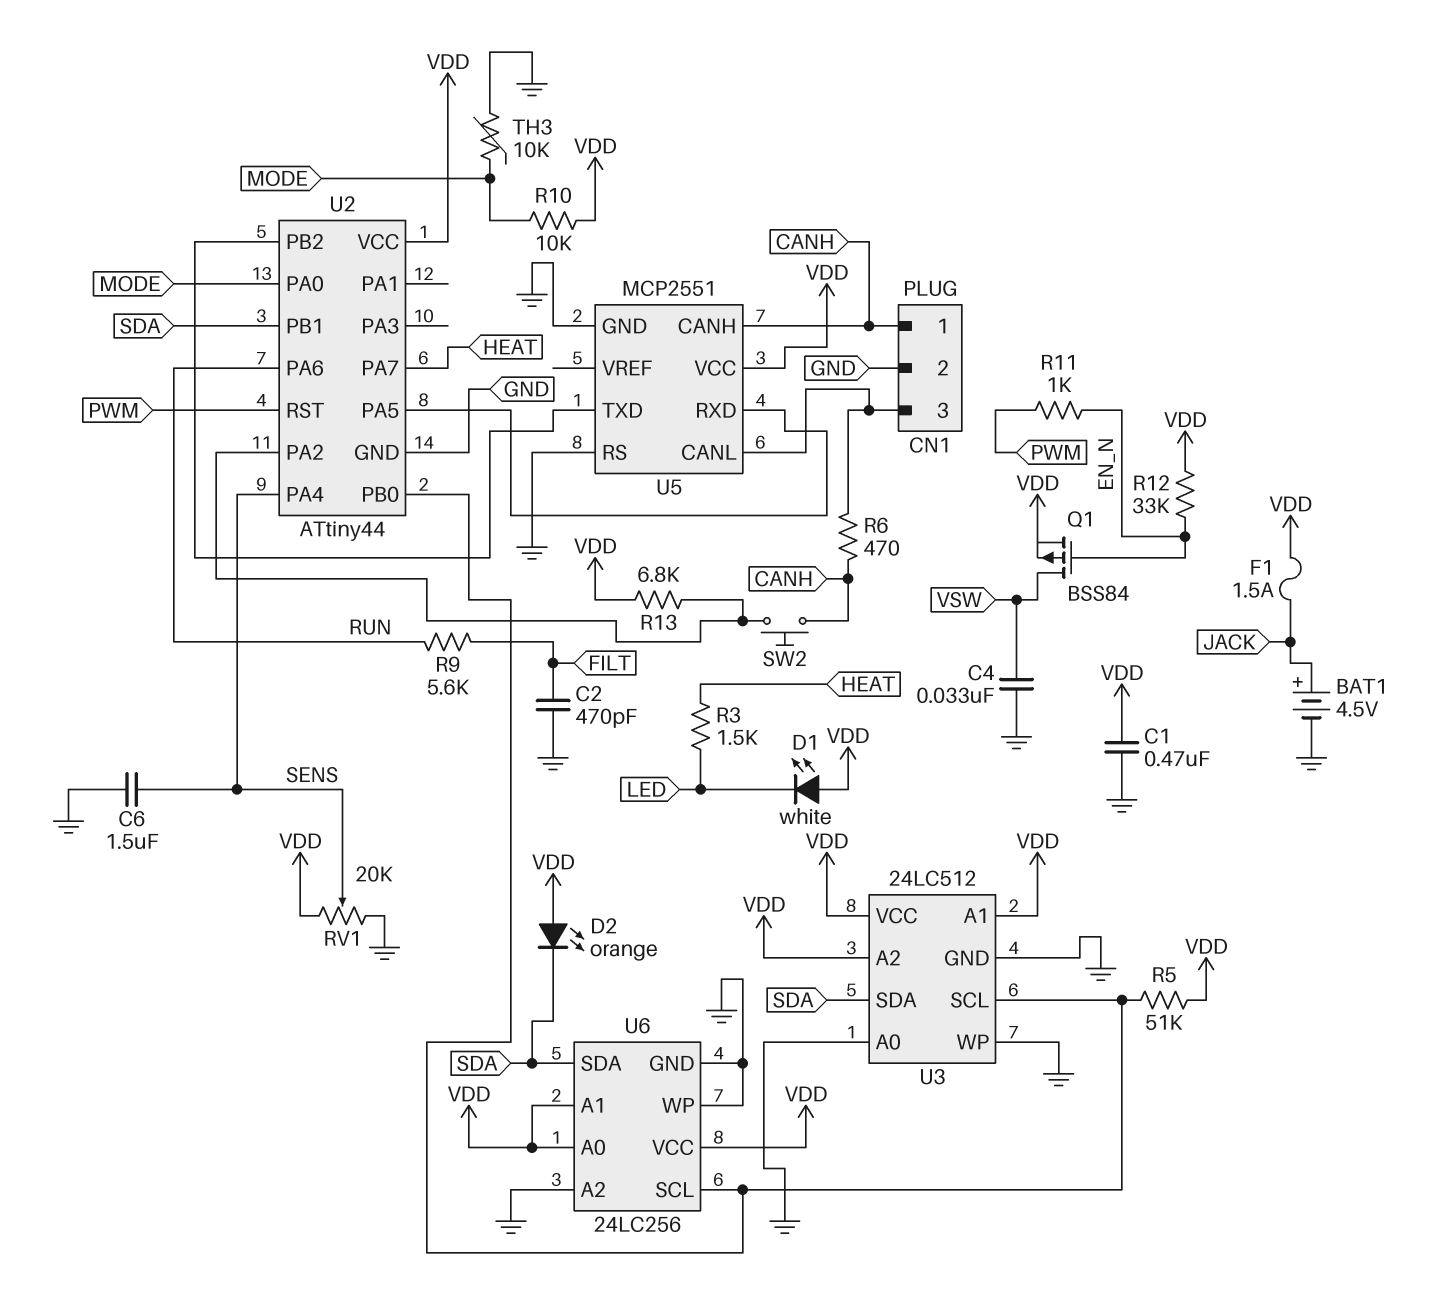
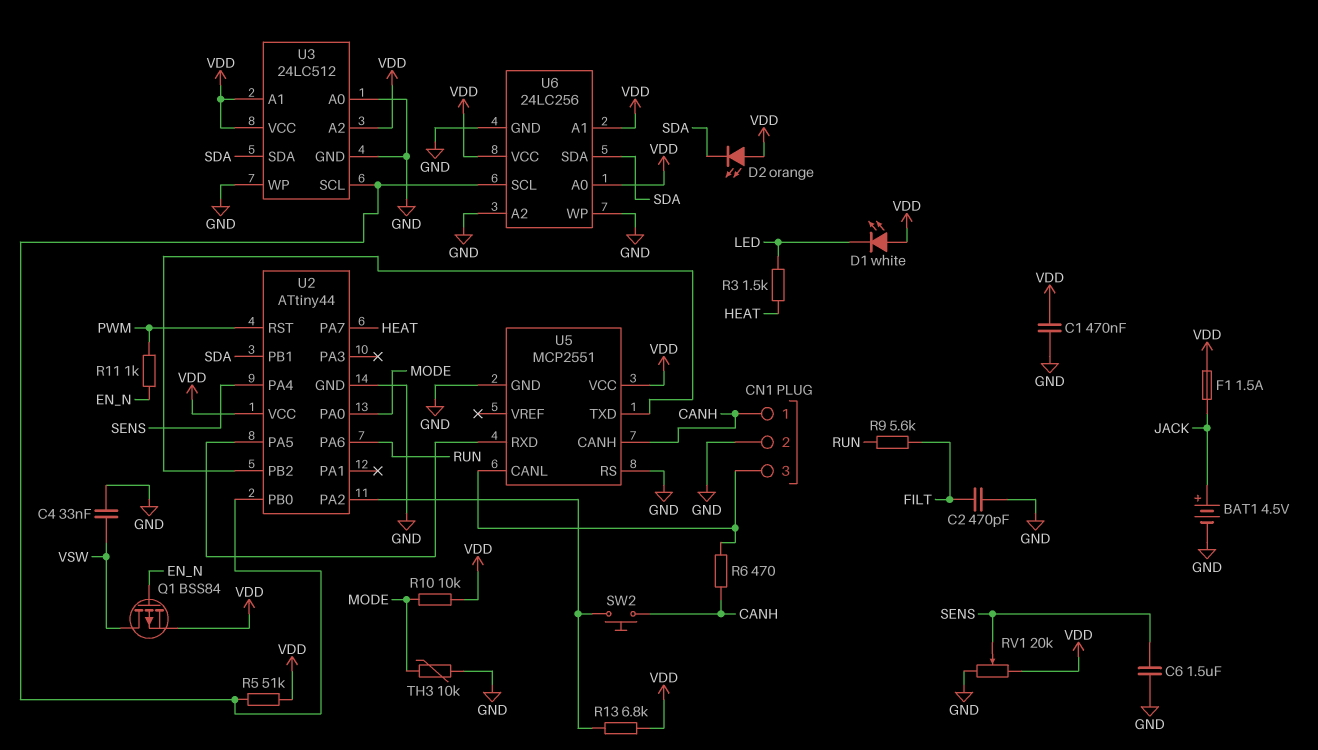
R12: 33k (EN_N, VDD) -> none

